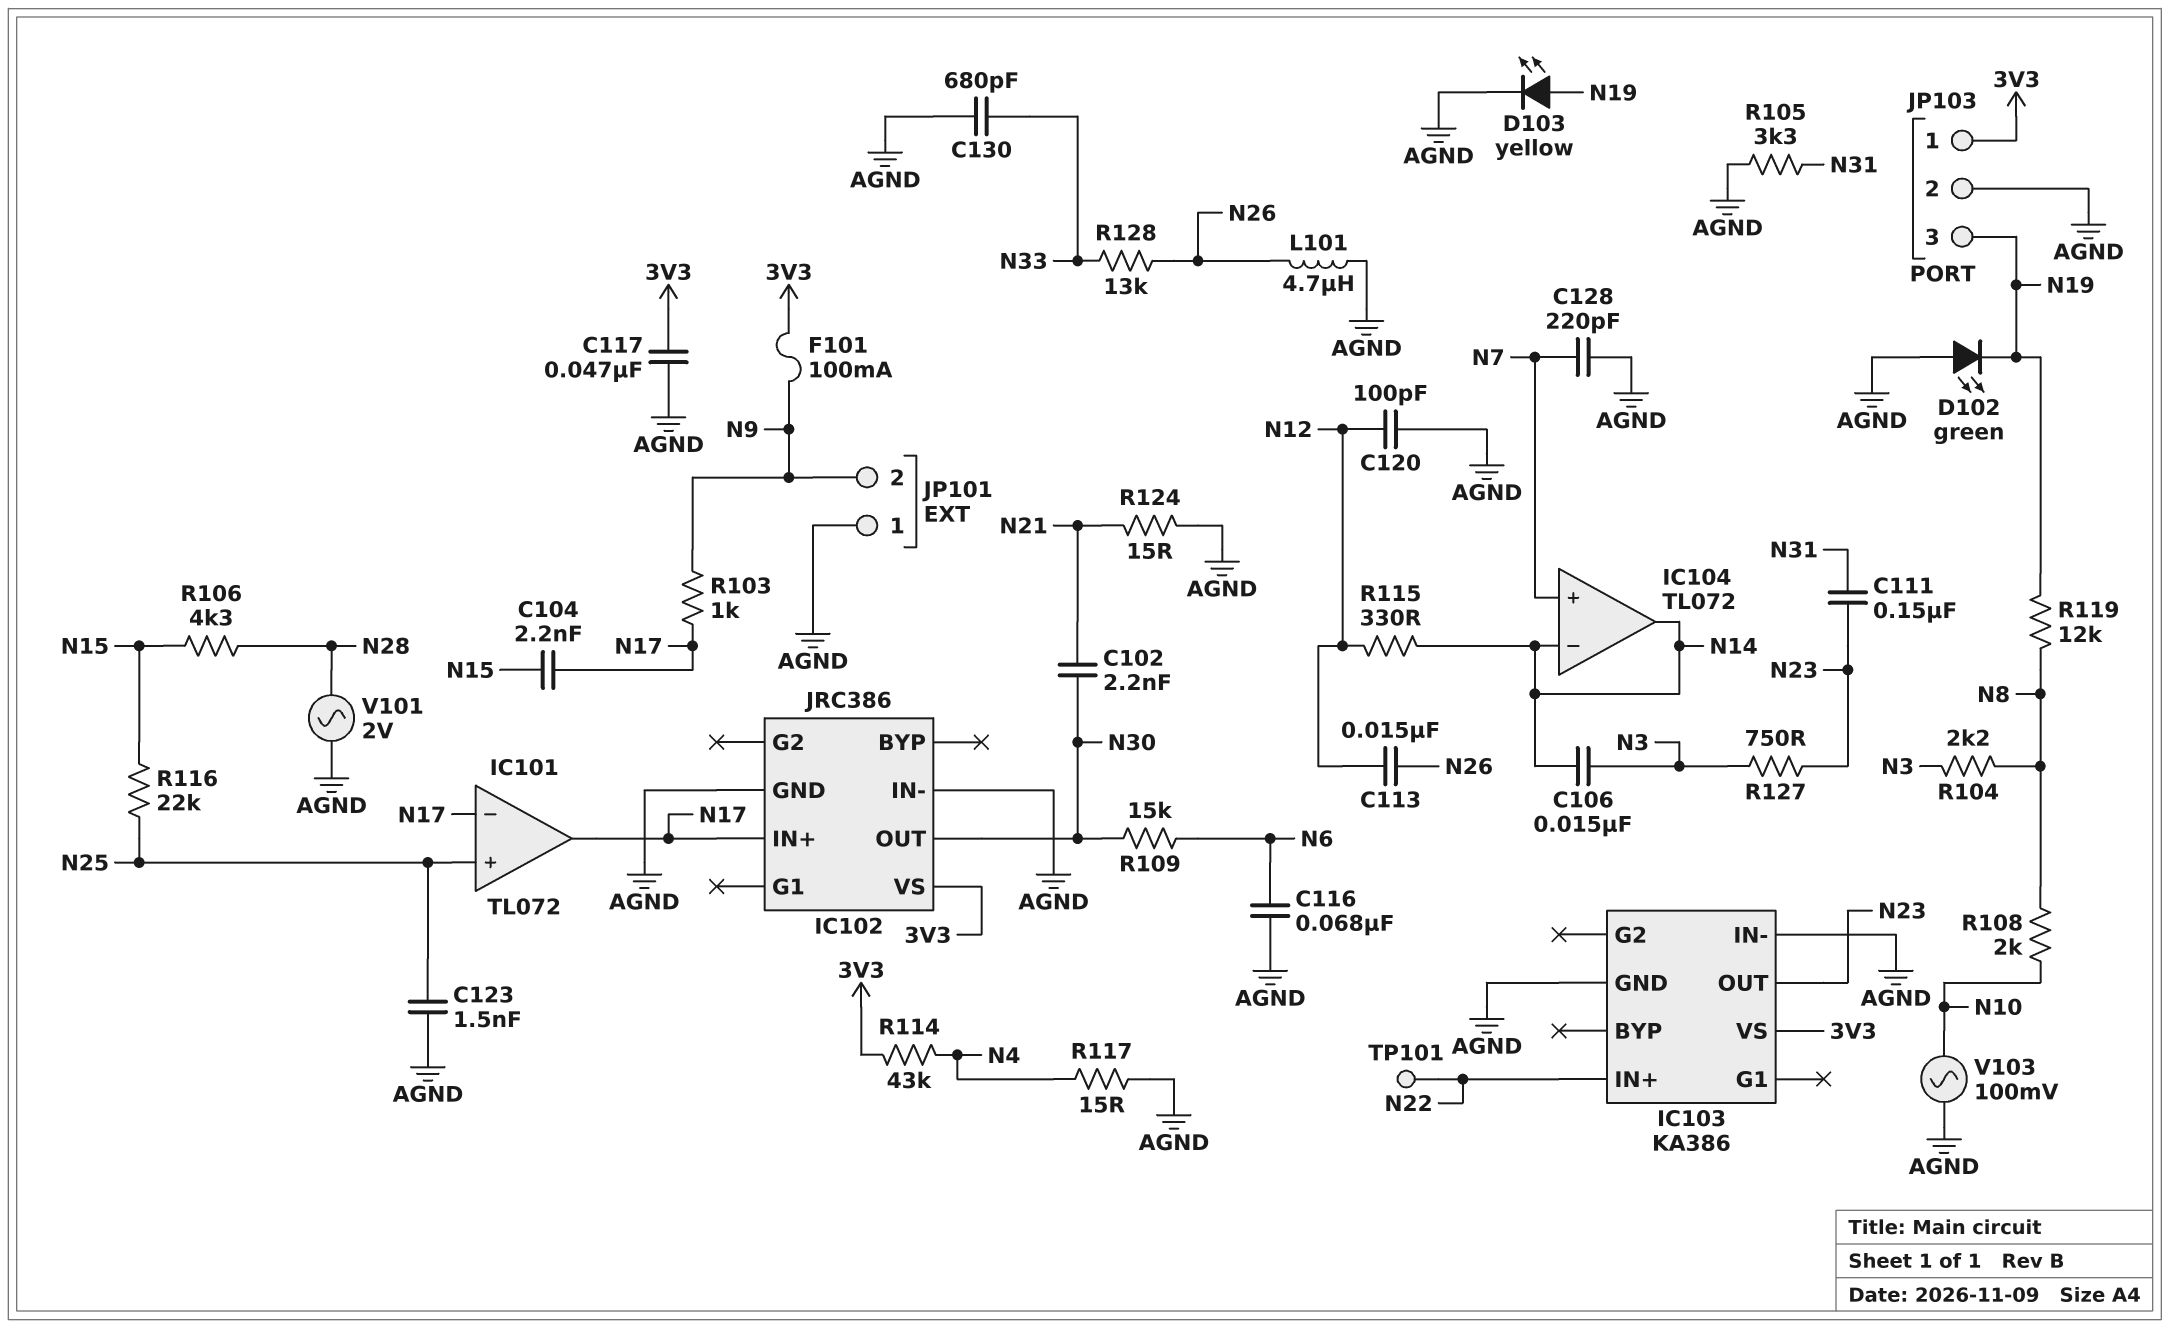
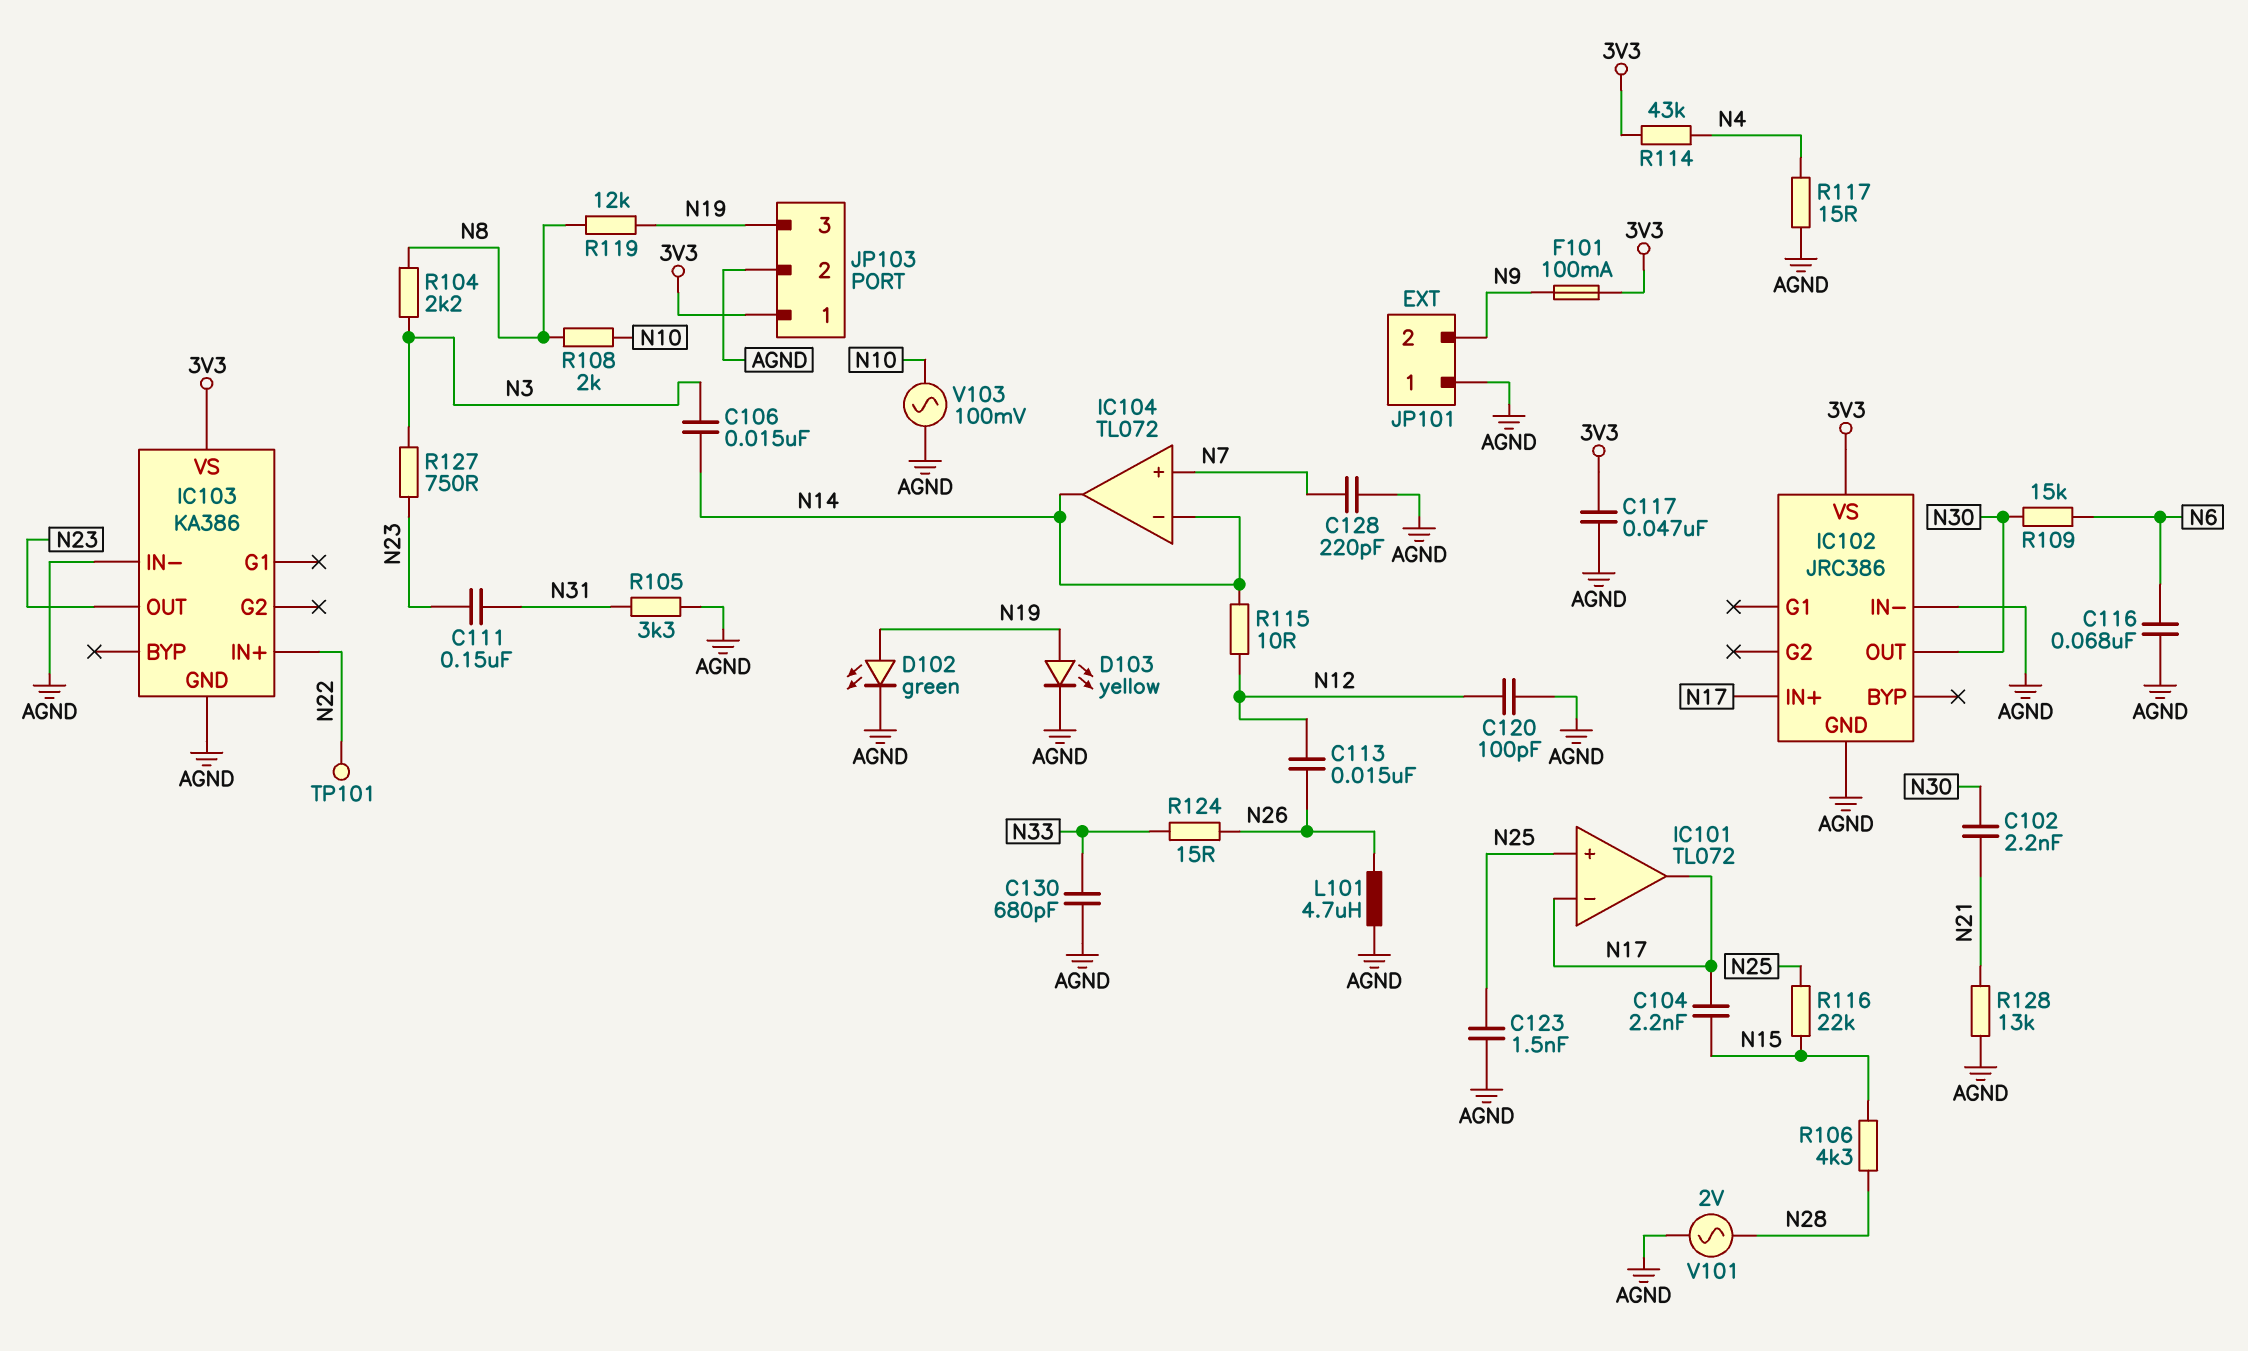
D102: LED green (A AGND, K N19) -> LED green (A N19, K AGND)
R103: 1k (N9, N17) -> none
R115: 330 (N12, N14) -> 10 (N12, N14)
R124: 15 (AGND, N21) -> 15 (N26, N33)
R128: 13k (N26, N33) -> 13k (AGND, N21)

